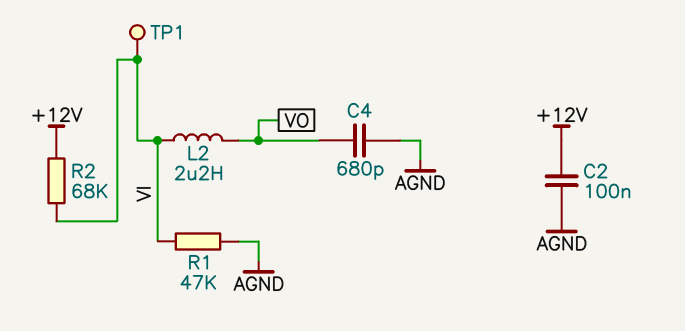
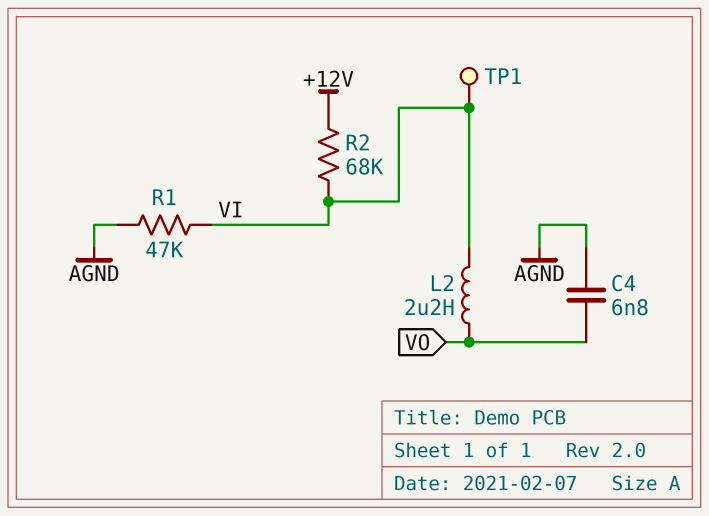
C2: 100nF (+12V, AGND) -> none
C4: 680pF (AGND, VO) -> 6.8nF (AGND, VO)

